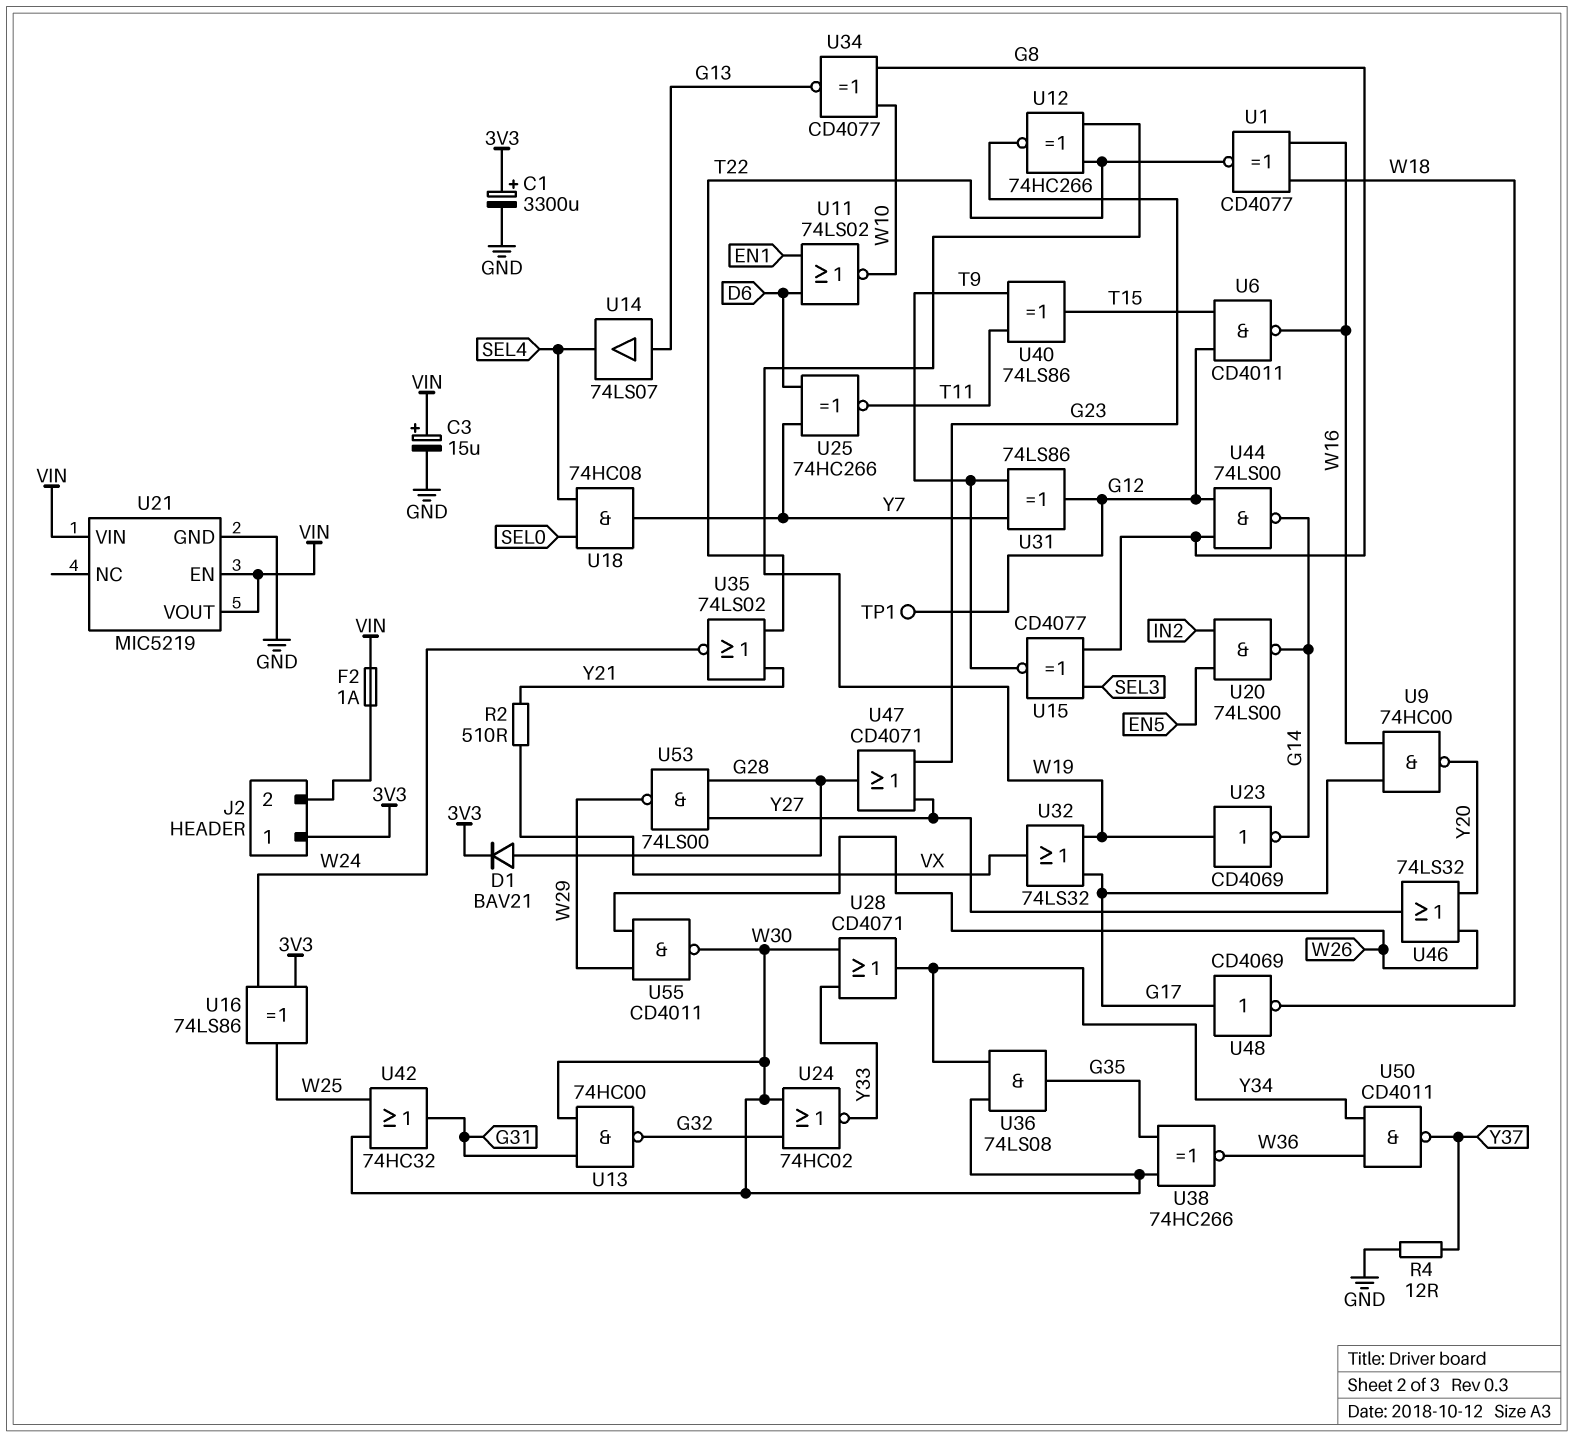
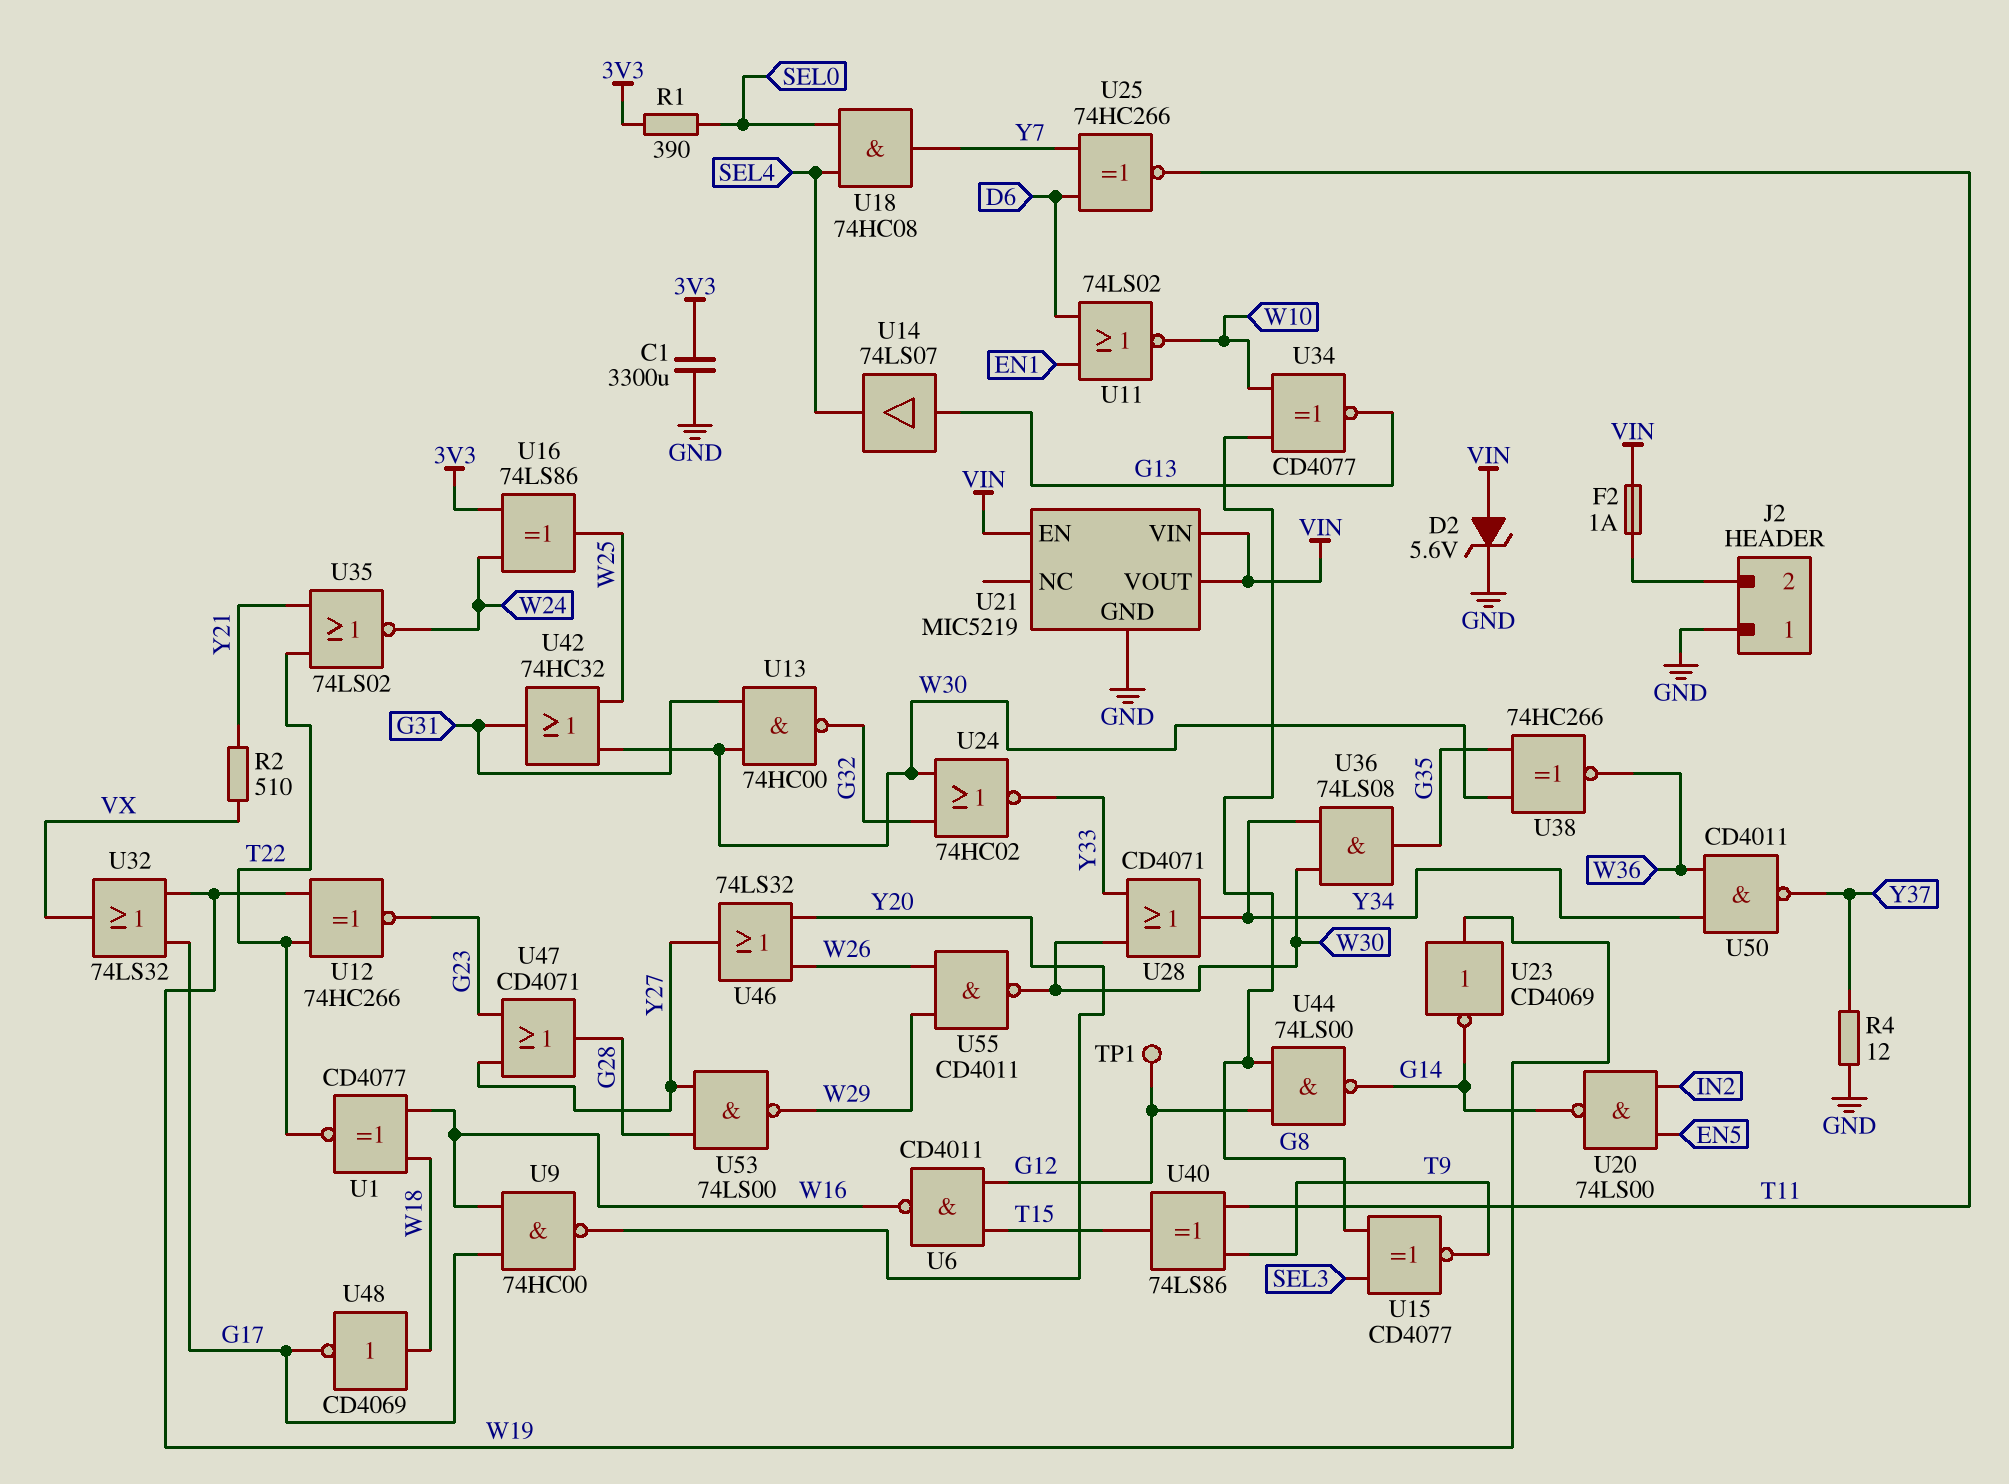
C1: 3300uF (plus 3V3, minus GND) -> 3300uF (3V3, GND)
C3: 15uF (plus VIN, minus GND) -> none
D1: diode BAV21 (A G28, K 3V3) -> none
D2: none -> zener 5.6V (A VIN, K GND)
J2 pin 1: 3V3 -> GND
R1: none -> 390 (3V3, SEL0)
U31: XOR 74LS86 (in T9, in Y7, out G12) -> none
U48: NOT CD4069 (in G17, out W18) -> NOT CD4069 (in W18, out G17)

